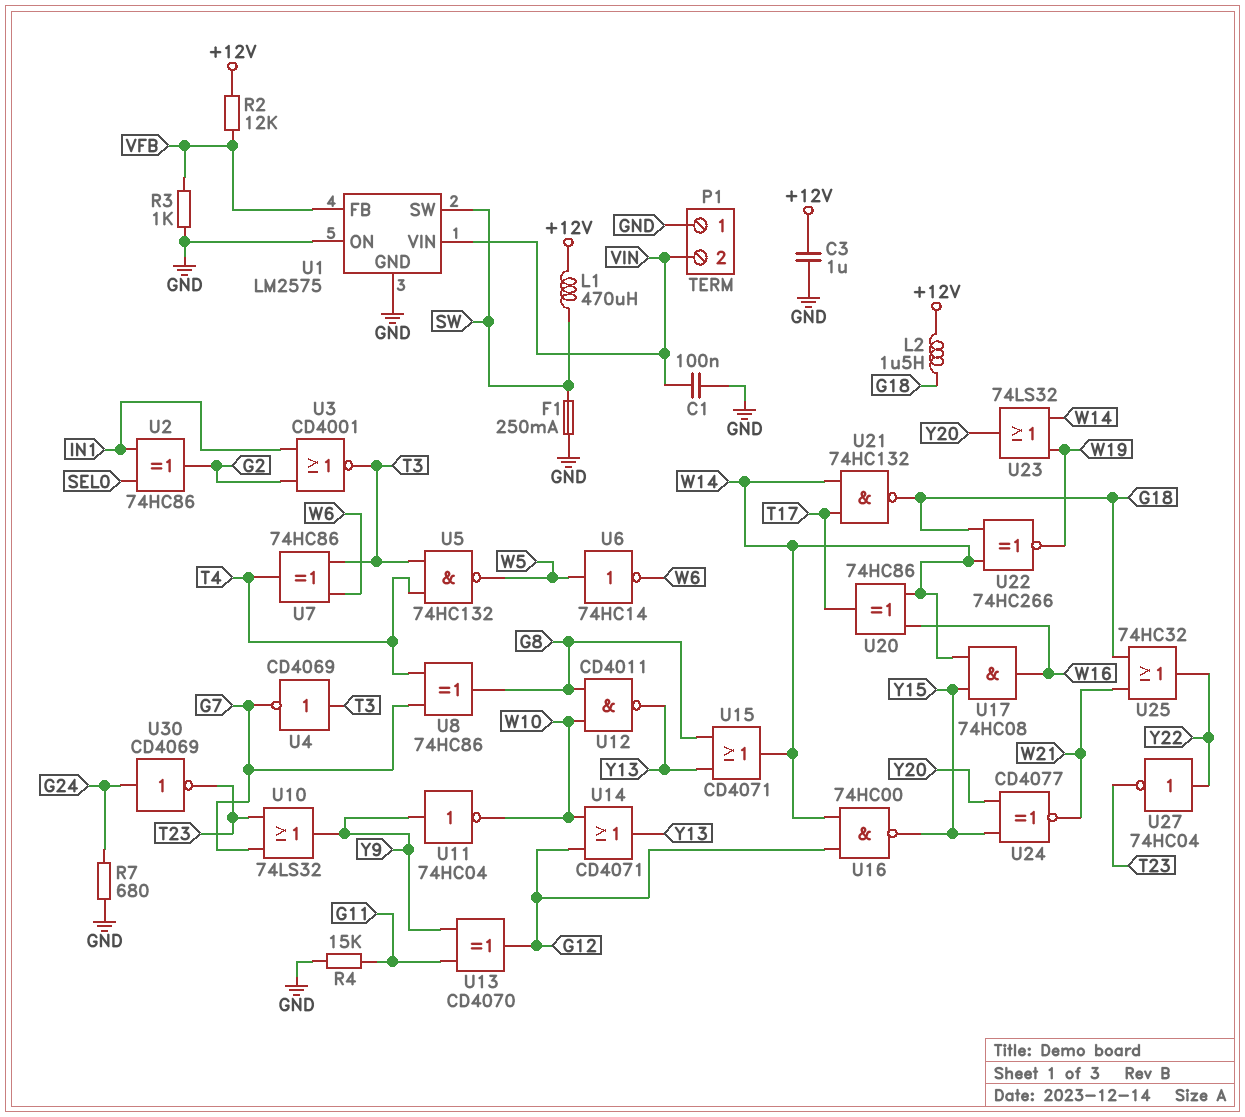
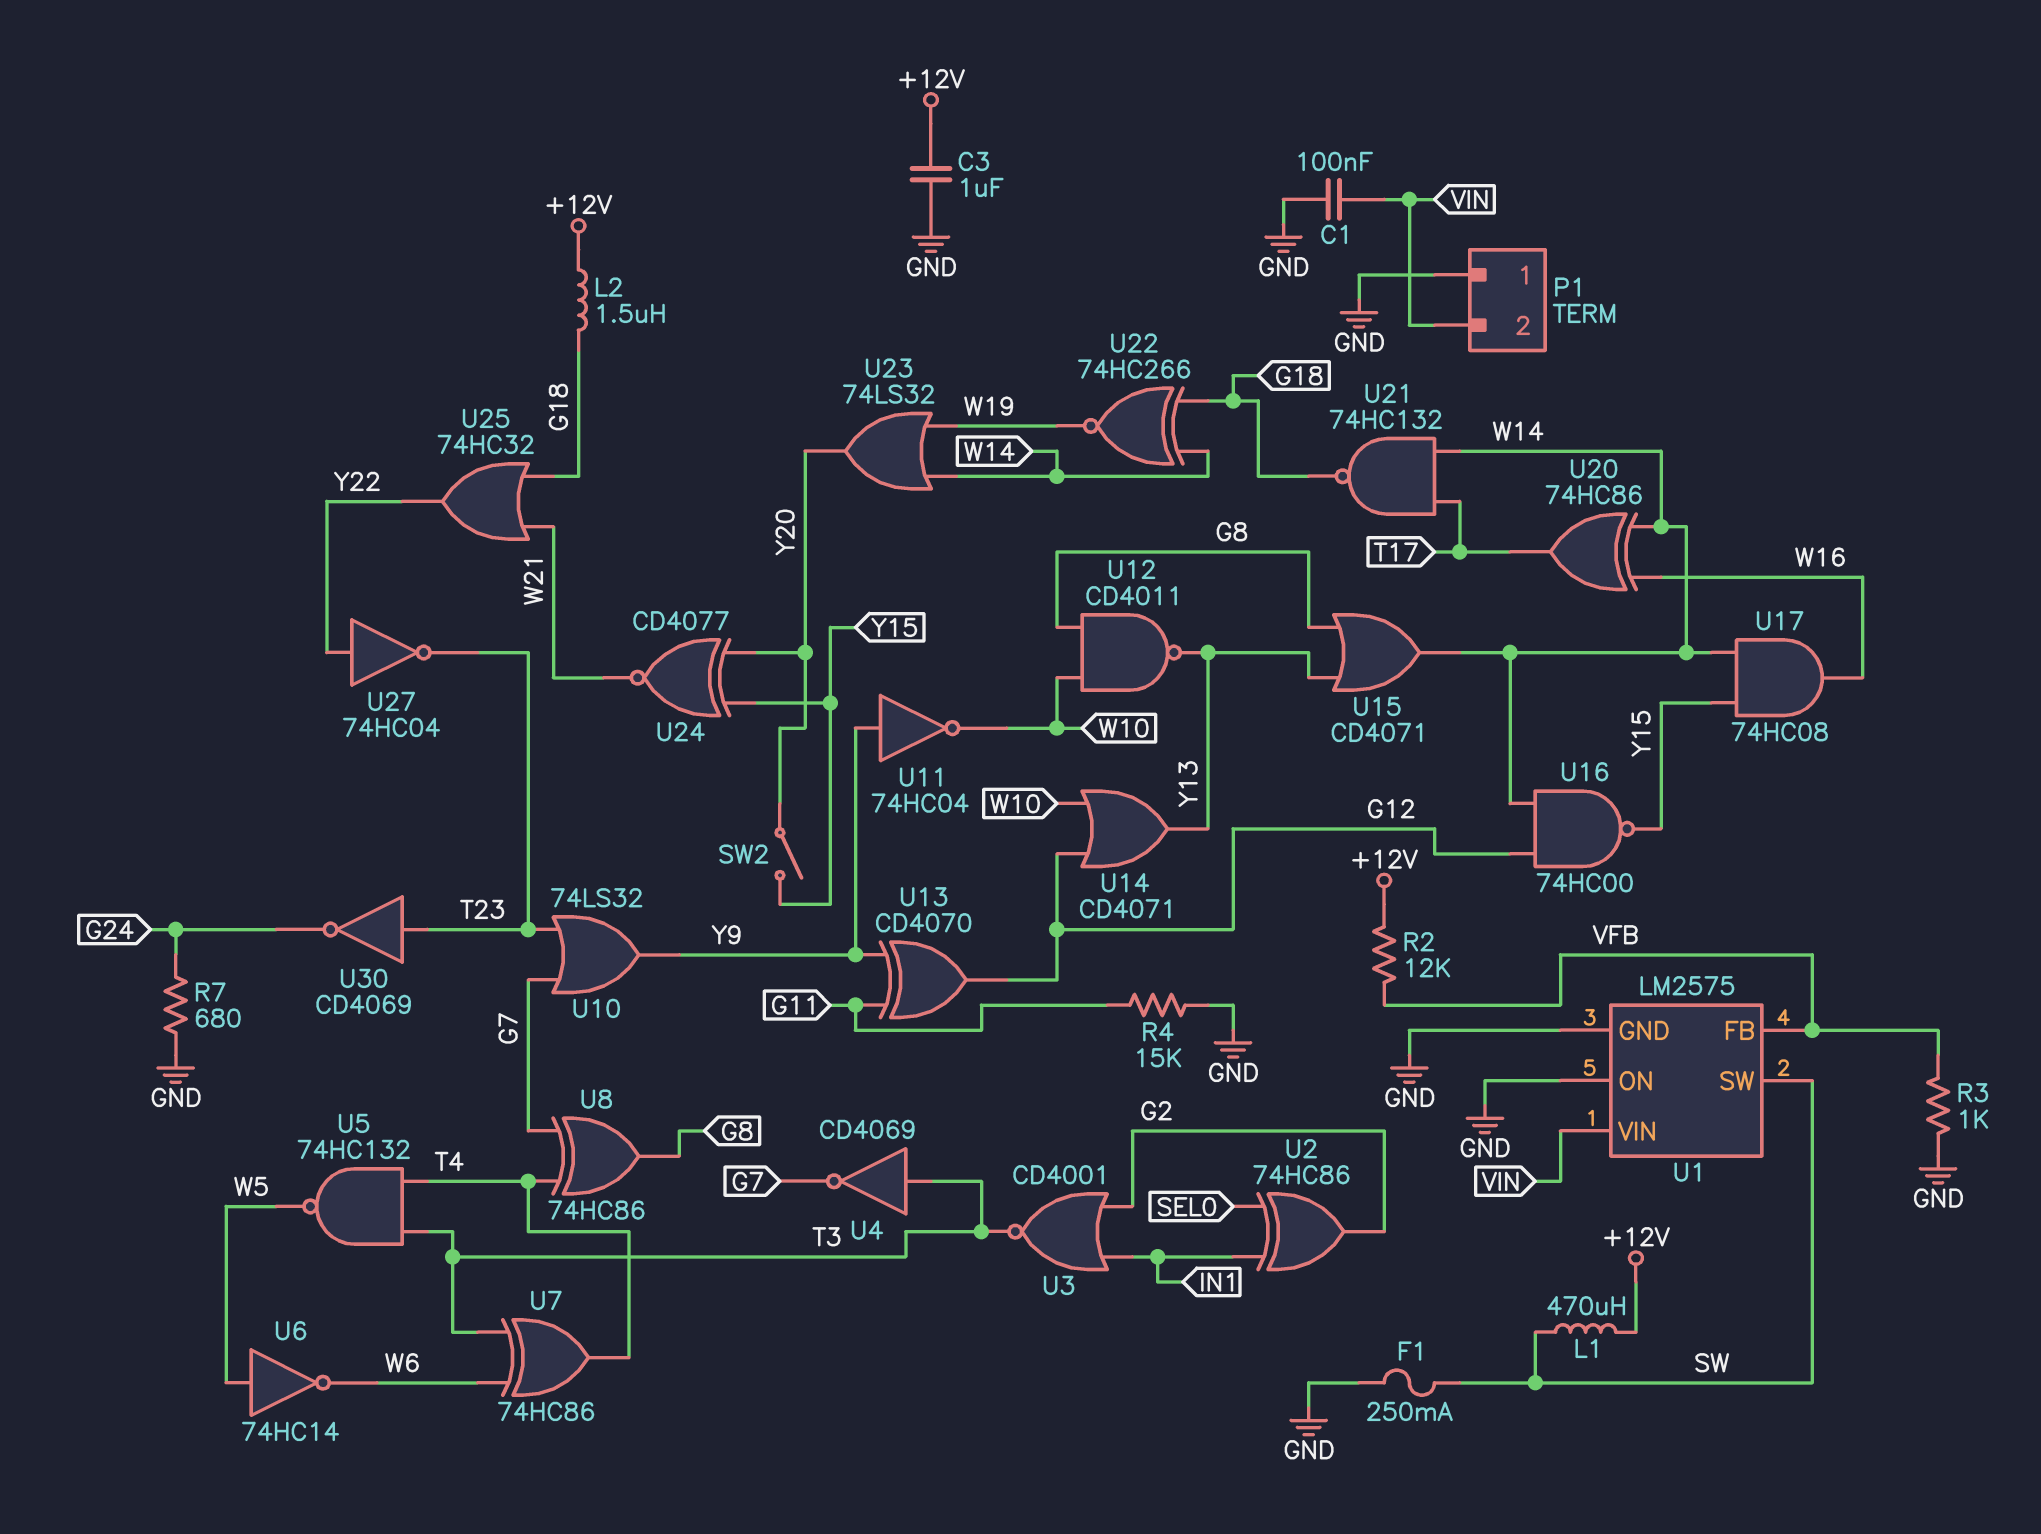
SW2: none -> switch (Y15, Y20)
U30: NOT CD4069 (in G24, out T23) -> NOT CD4069 (in T23, out G24)

